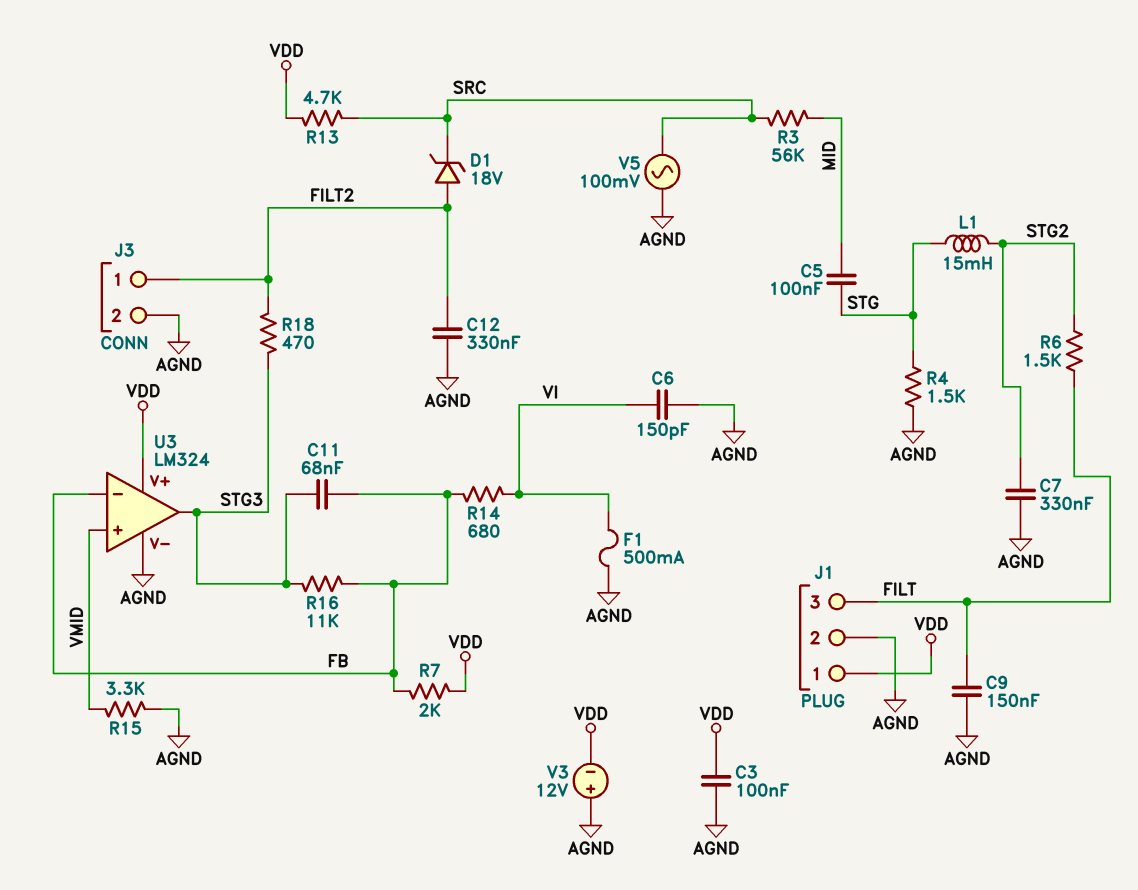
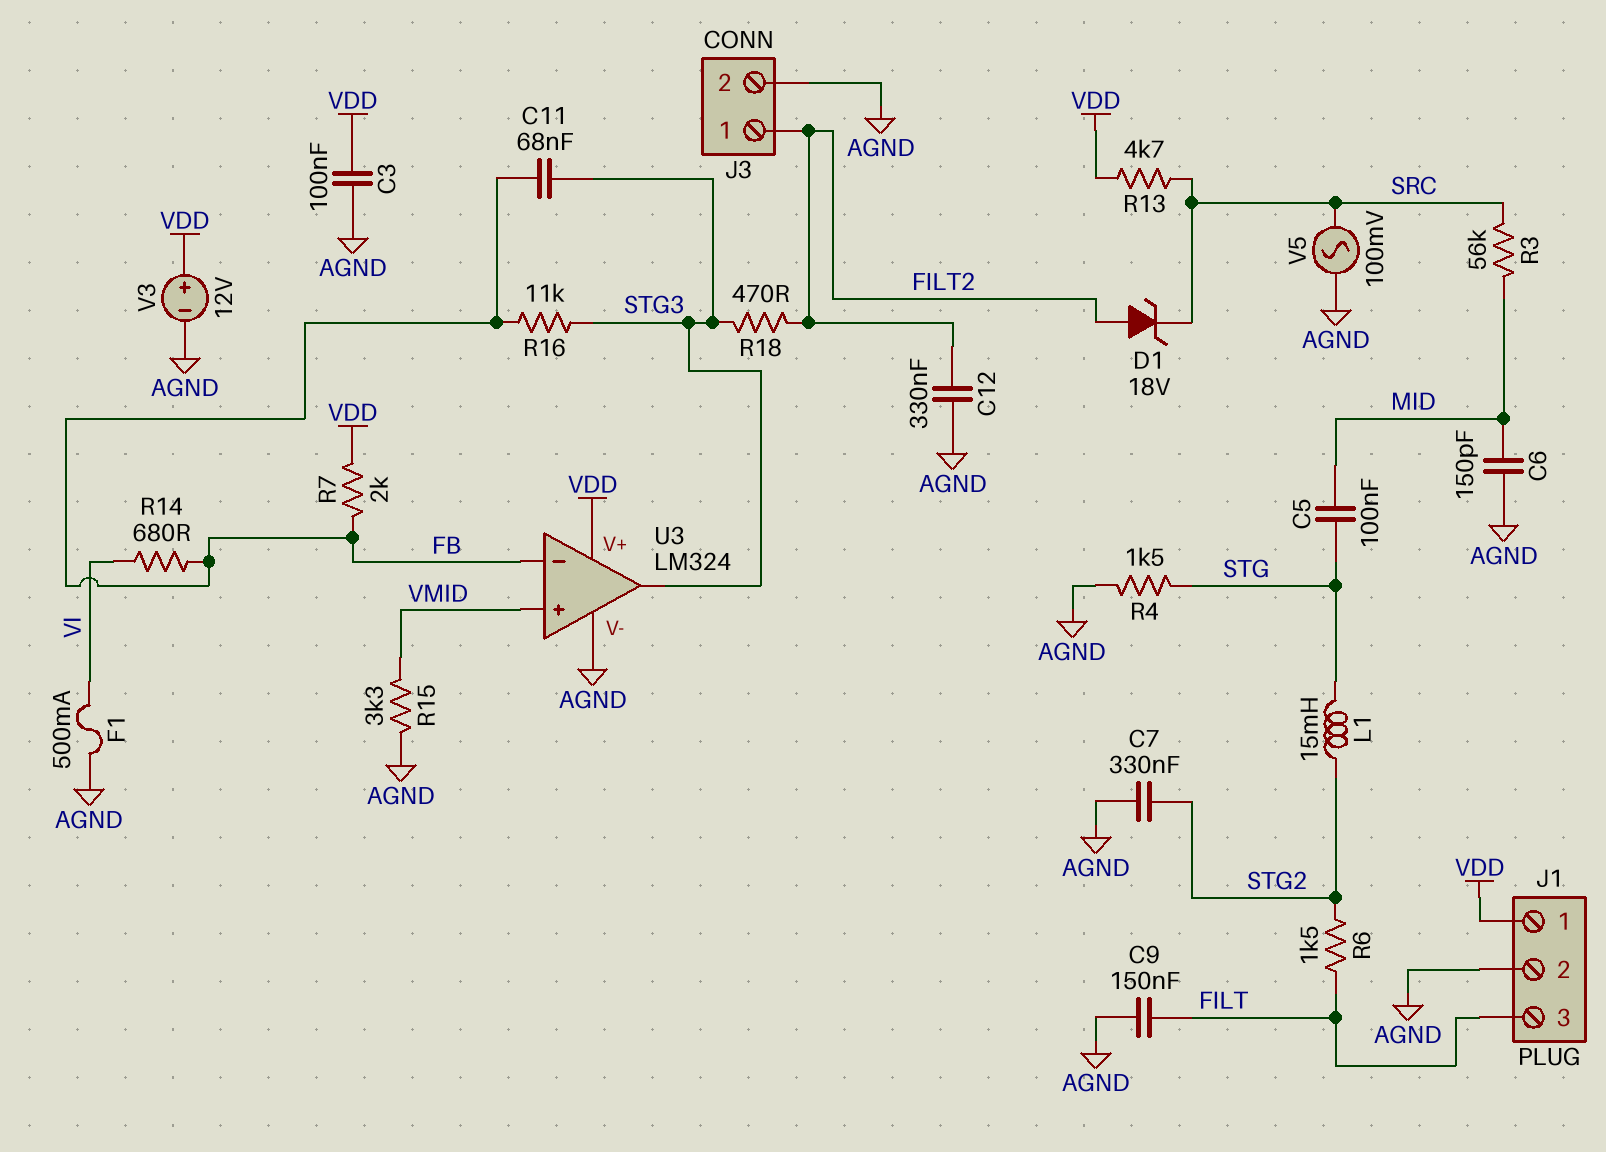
C6: 150pF (AGND, VI) -> 150pF (AGND, MID)
V3: 12V (plus AGND, minus VDD) -> 12V (plus VDD, minus AGND)

